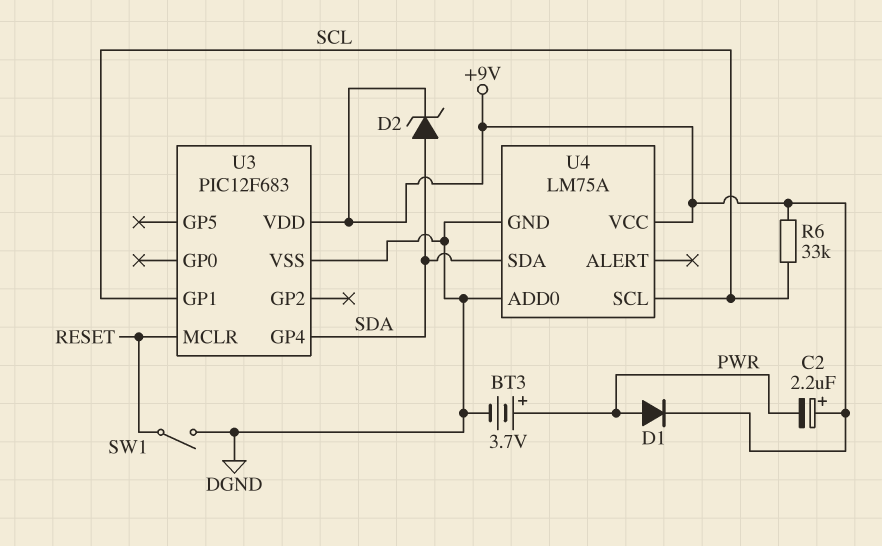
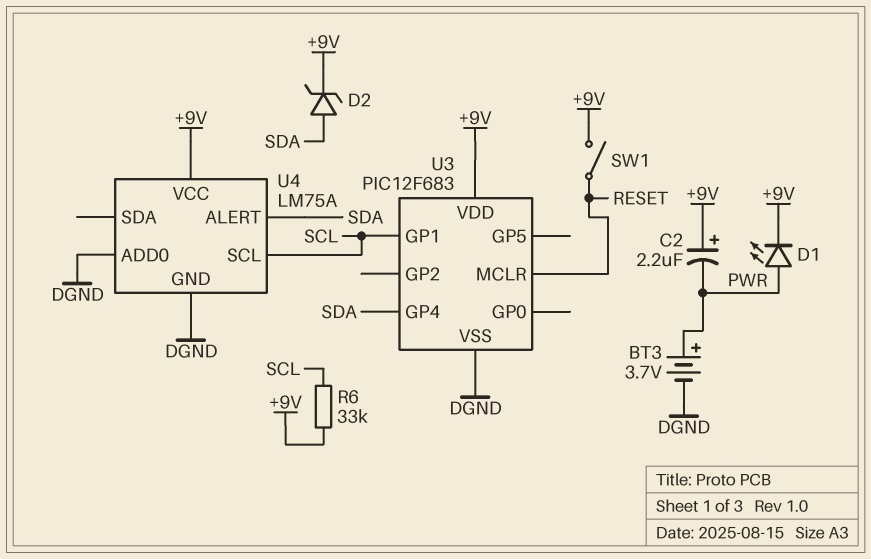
D1: diode (A PWR, K +9V) -> LED (A PWR, K +9V)
SW1: switch (DGND, RESET) -> switch (+9V, RESET)
U4 pin ALERT: none -> SDA
U4 pin SDA: SDA -> none

